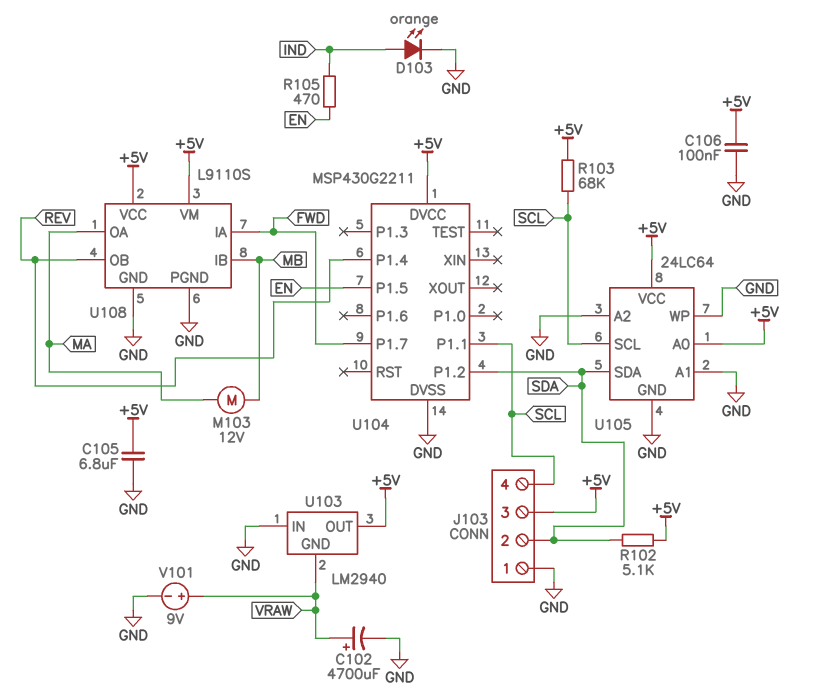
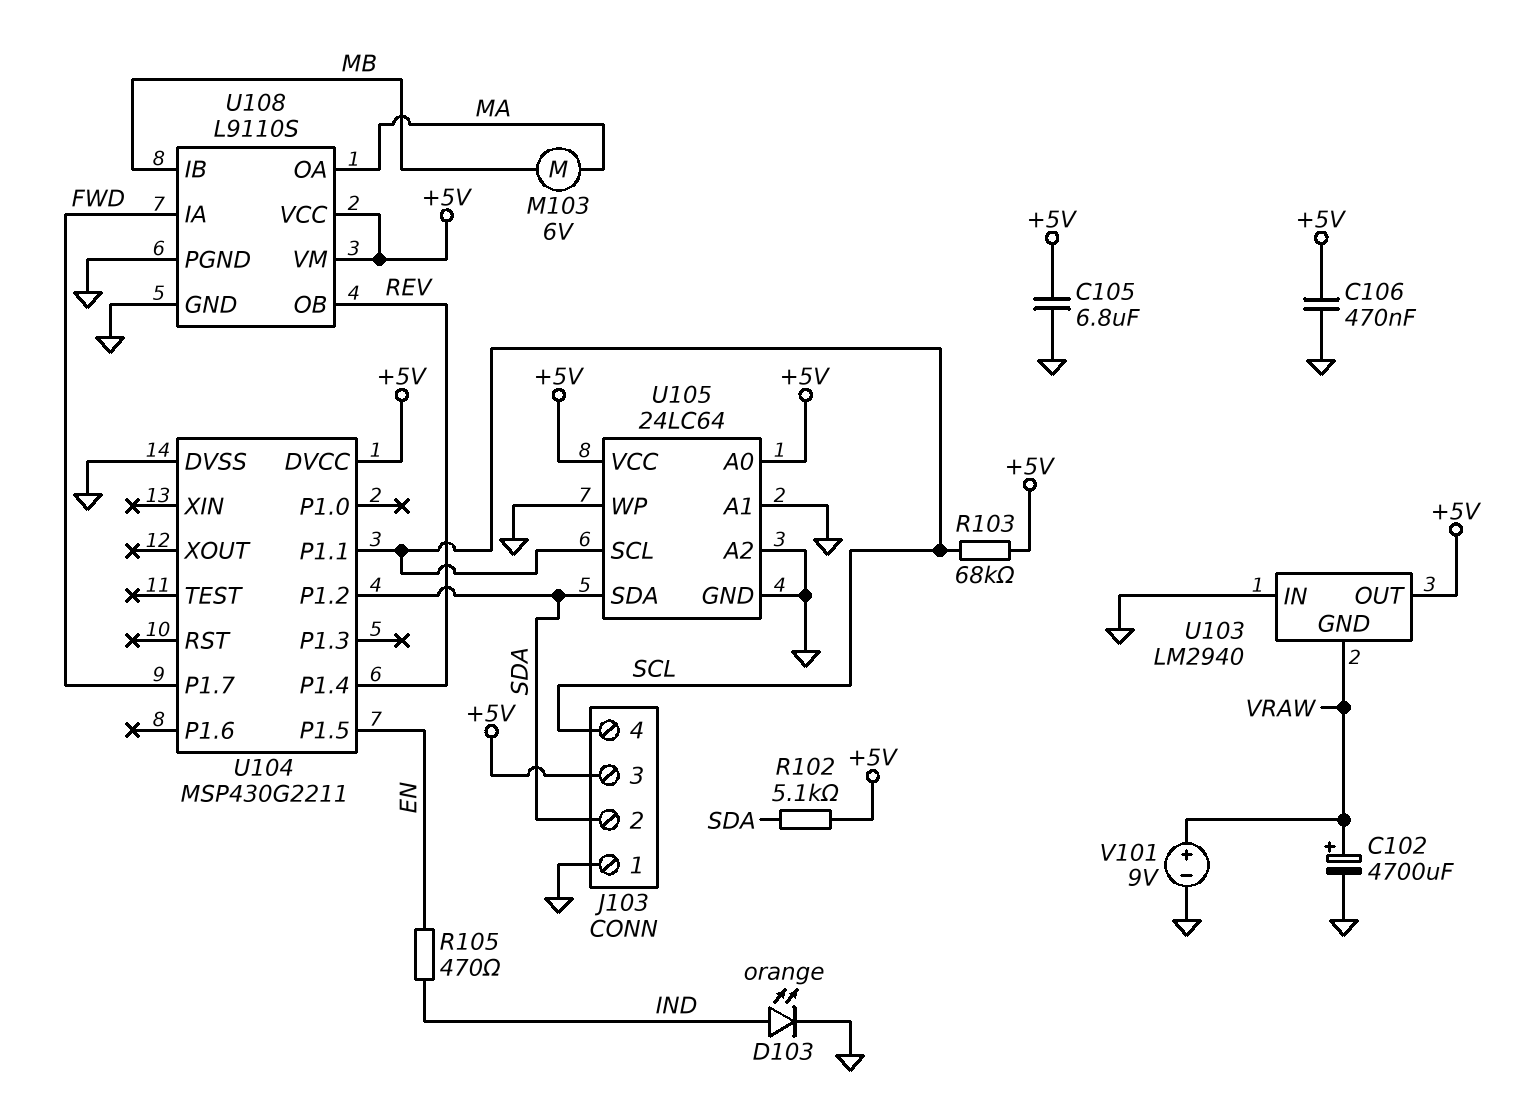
C106: 100nF (+5V, GND) -> 470nF (+5V, GND)
M103: motor 12V (MA, MB) -> motor 6V (MA, MB)

